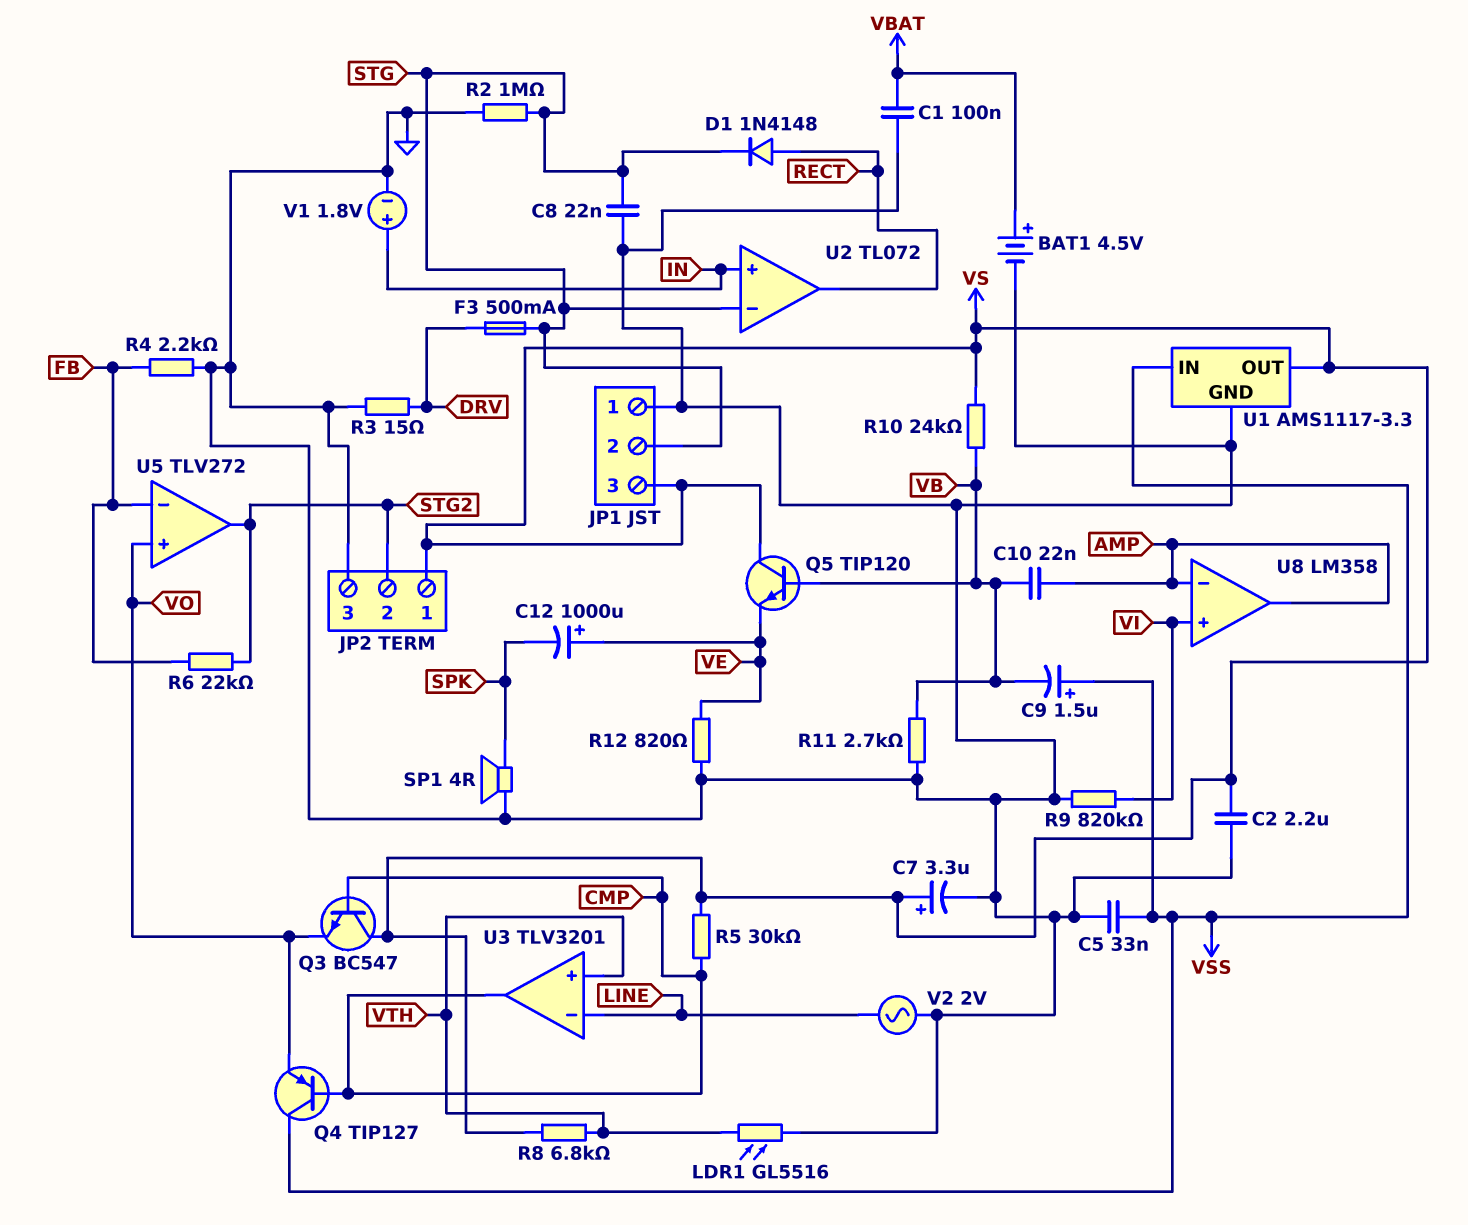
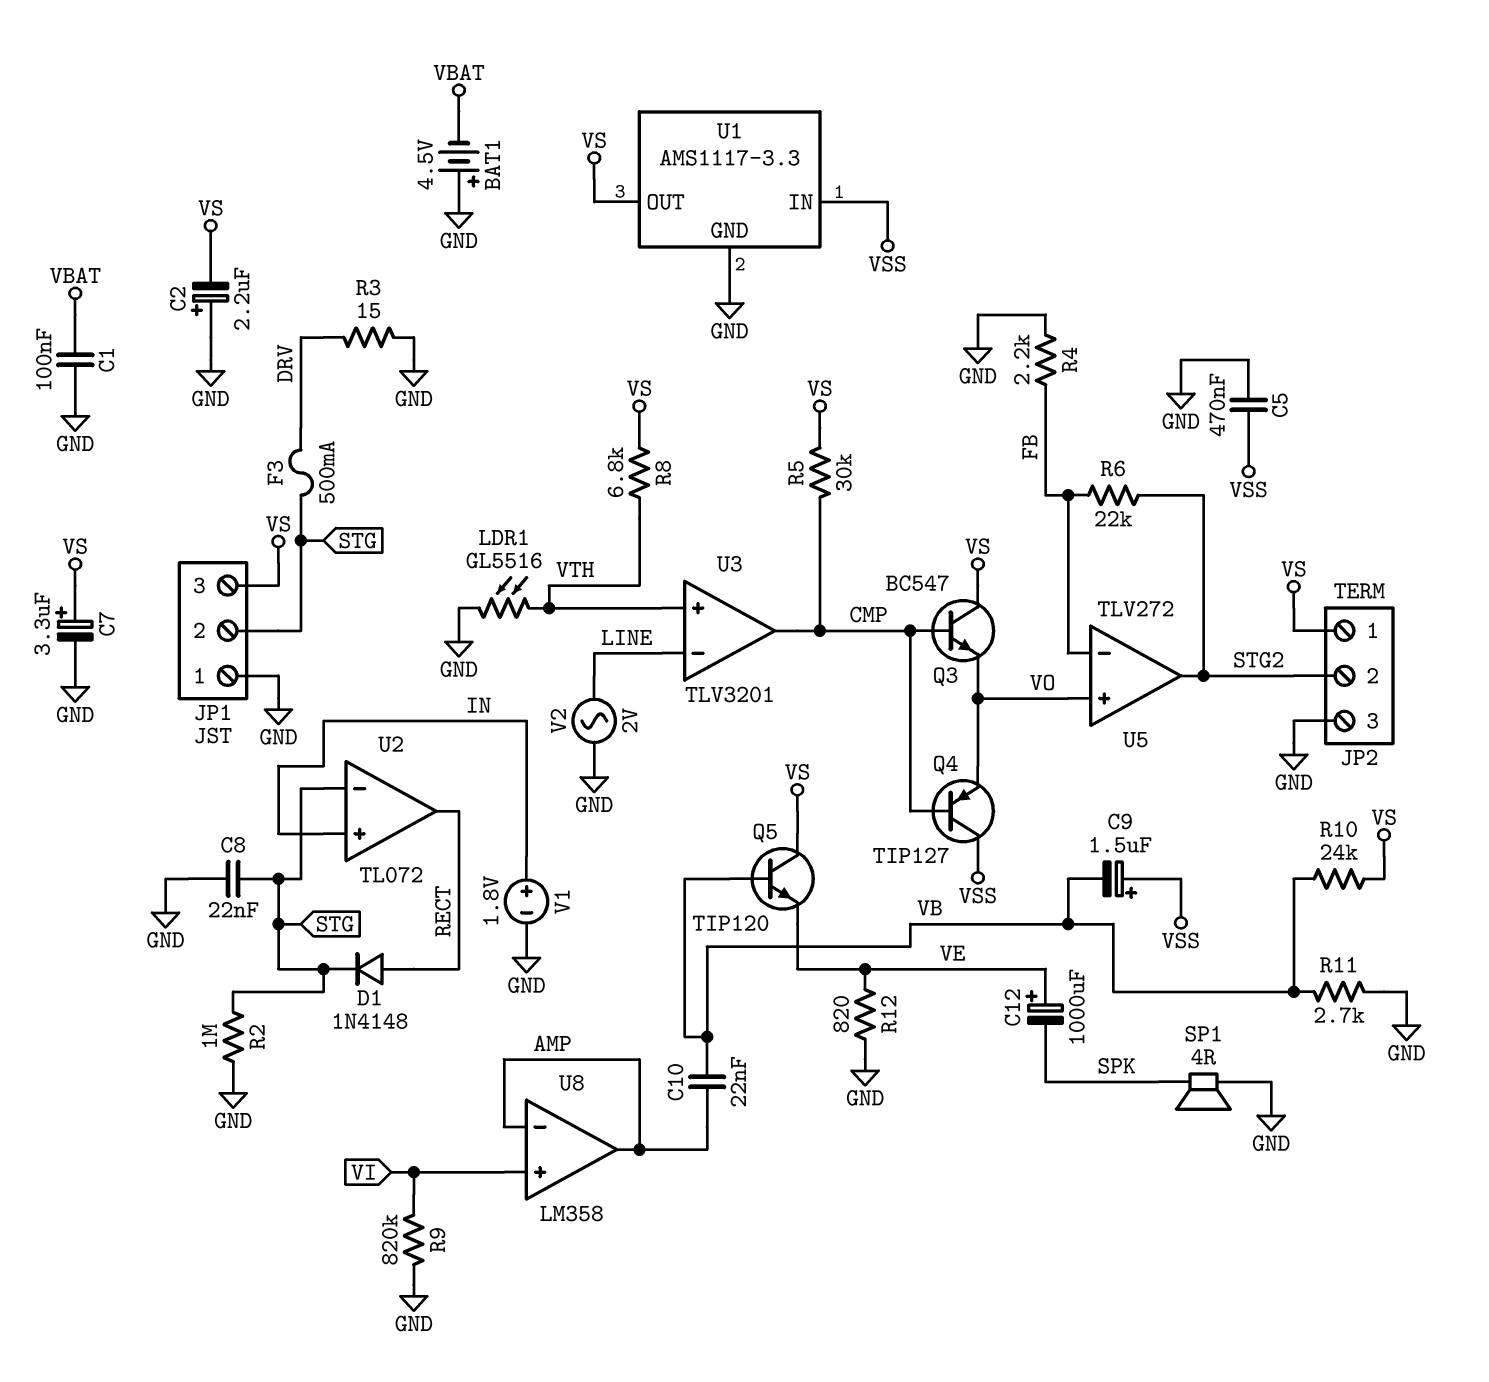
BAT1: 4.5V (plus VBAT, minus GND) -> 4.5V (plus GND, minus VBAT)
C2: 2.2uF (GND, VS) -> 2.2uF (plus GND, minus VS)
C5: 33nF (GND, VSS) -> 470nF (GND, VSS)

